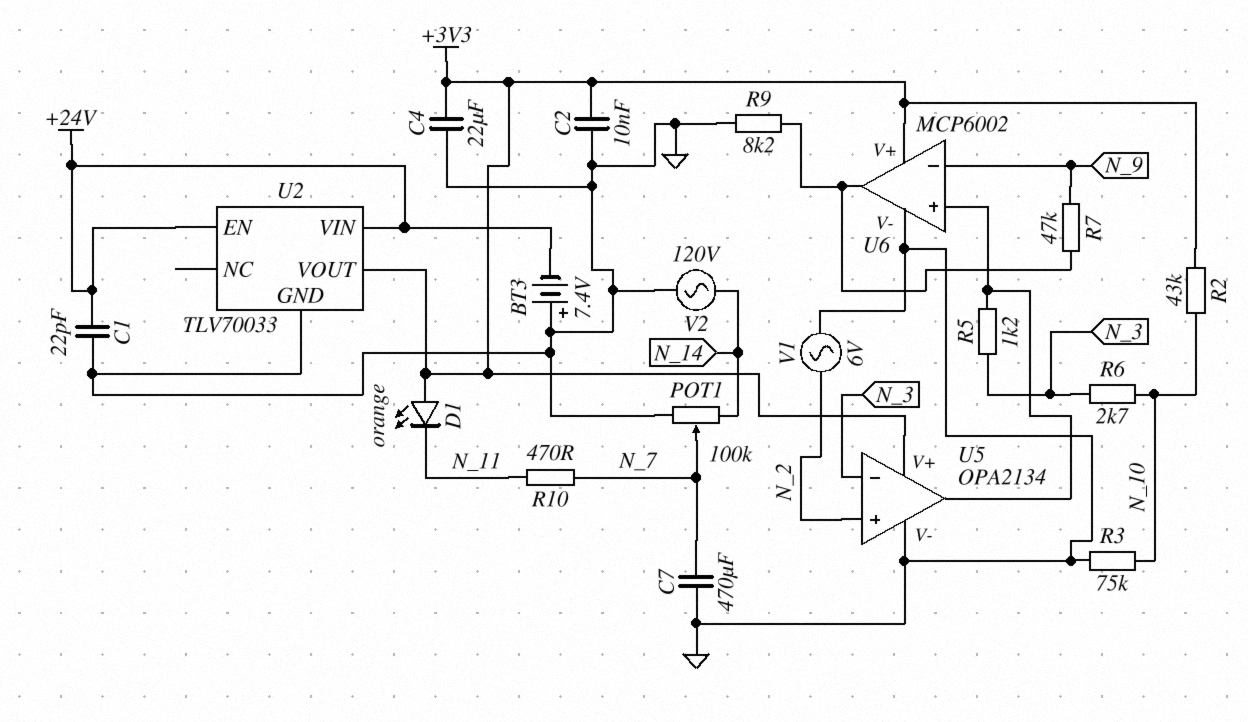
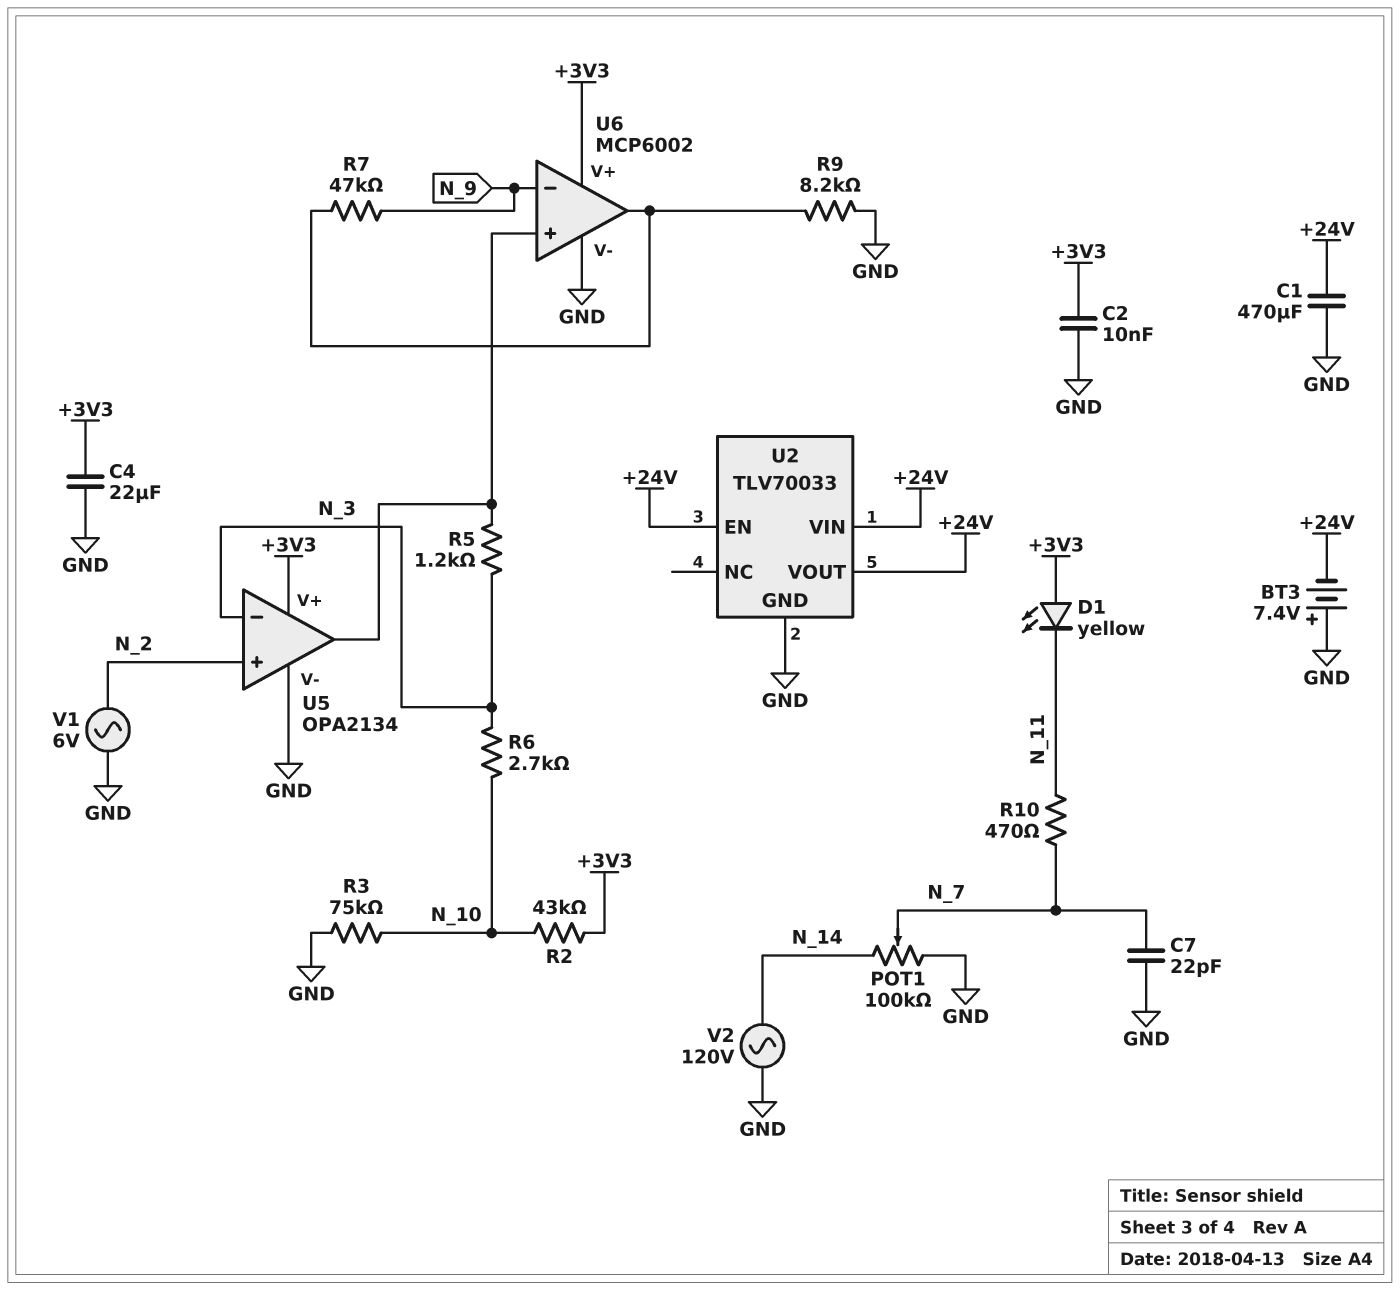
C1: 22pF (+24V, GND) -> 470uF (+24V, GND)
C7: 470uF (GND, N_7) -> 22pF (GND, N_7)
D1: LED orange (A +3V3, K N_11) -> LED yellow (A +3V3, K N_11)
U2 pin VOUT: +3V3 -> +24V

